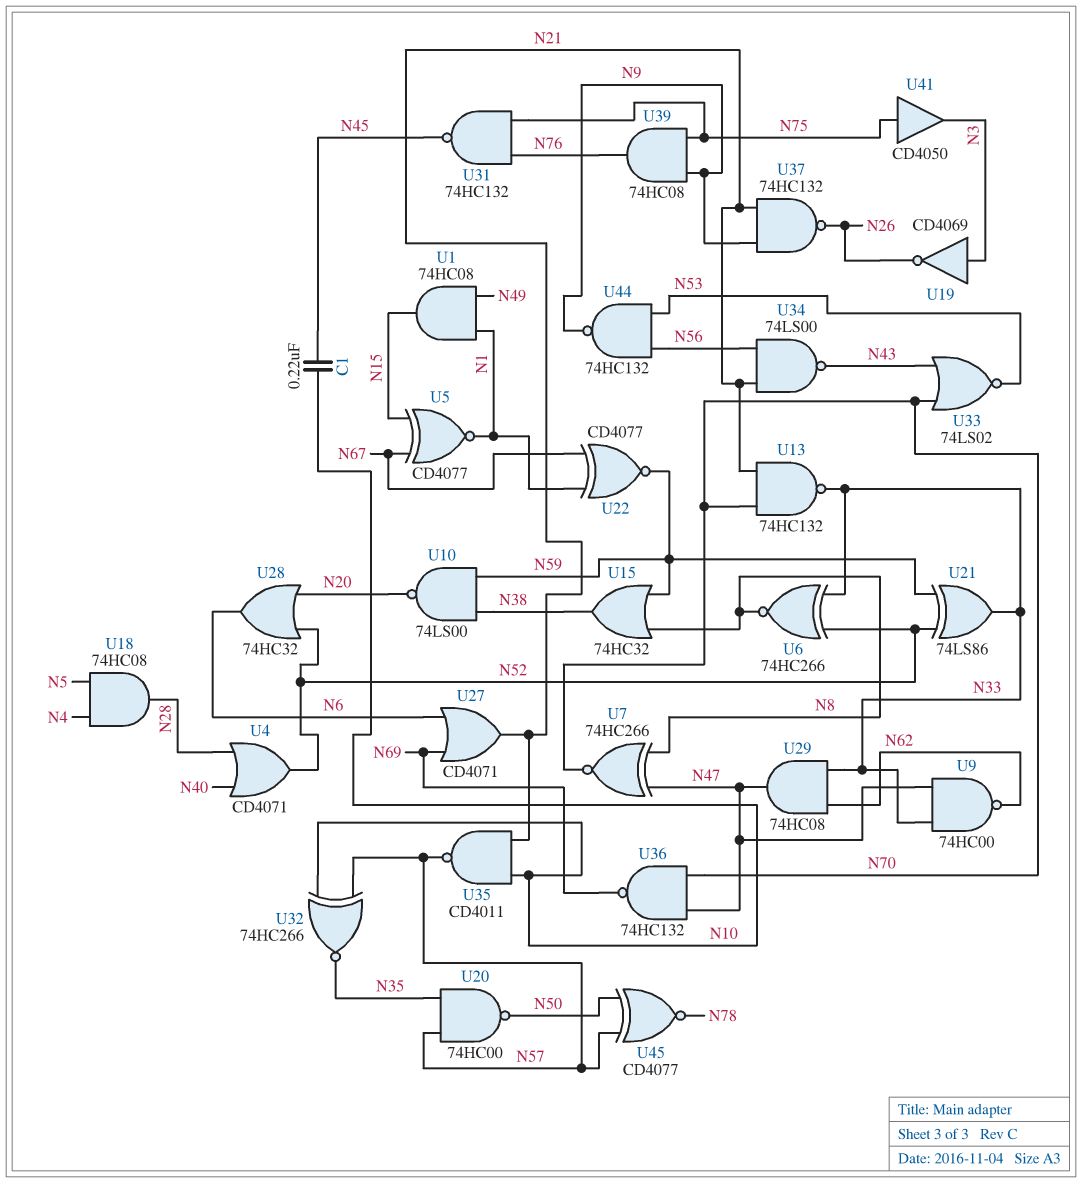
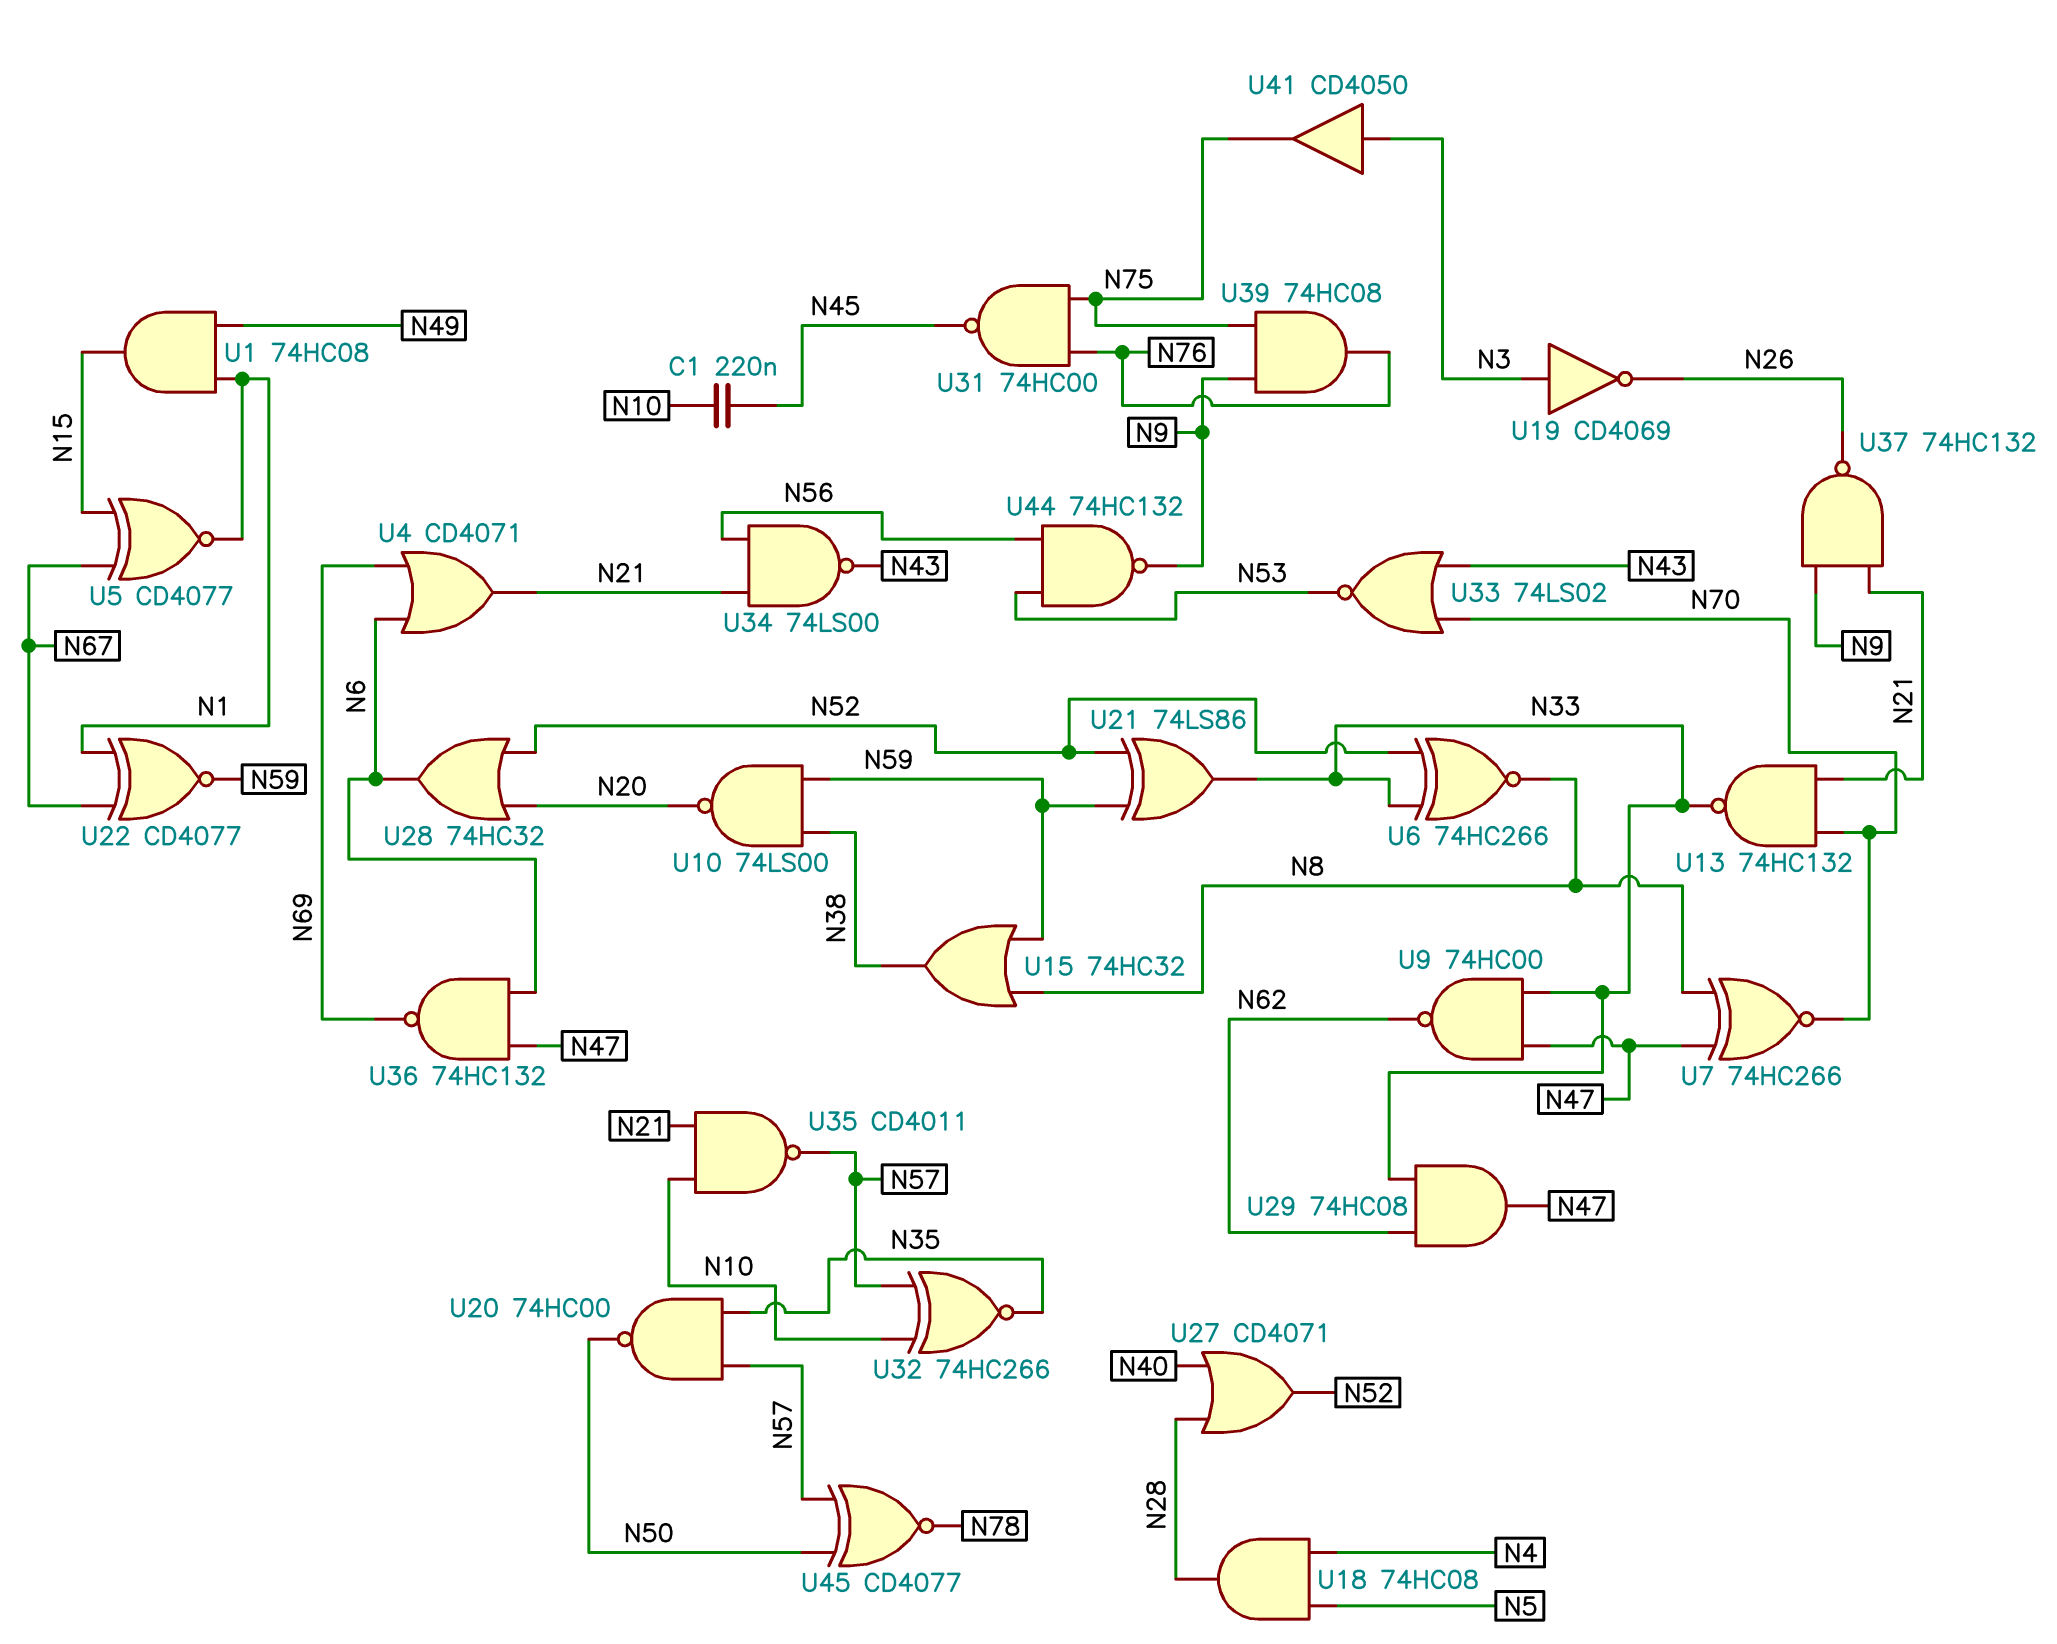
U4: OR CD4071 (in N28, in N40, out N52) -> OR CD4071 (in N6, in N69, out N21)
U27: OR CD4071 (in N6, in N69, out N21) -> OR CD4071 (in N28, in N40, out N52)
U31: NAND 74HC132 (in N75, in N76, out N45) -> NAND 74HC00 (in N75, in N76, out N45)
U36: NAND 74HC132 (in N47, in N70, out N69) -> NAND 74HC132 (in N6, in N47, out N69)
U41: buffer CD4050 (in N75, out N3) -> buffer CD4050 (in N3, out N75)

